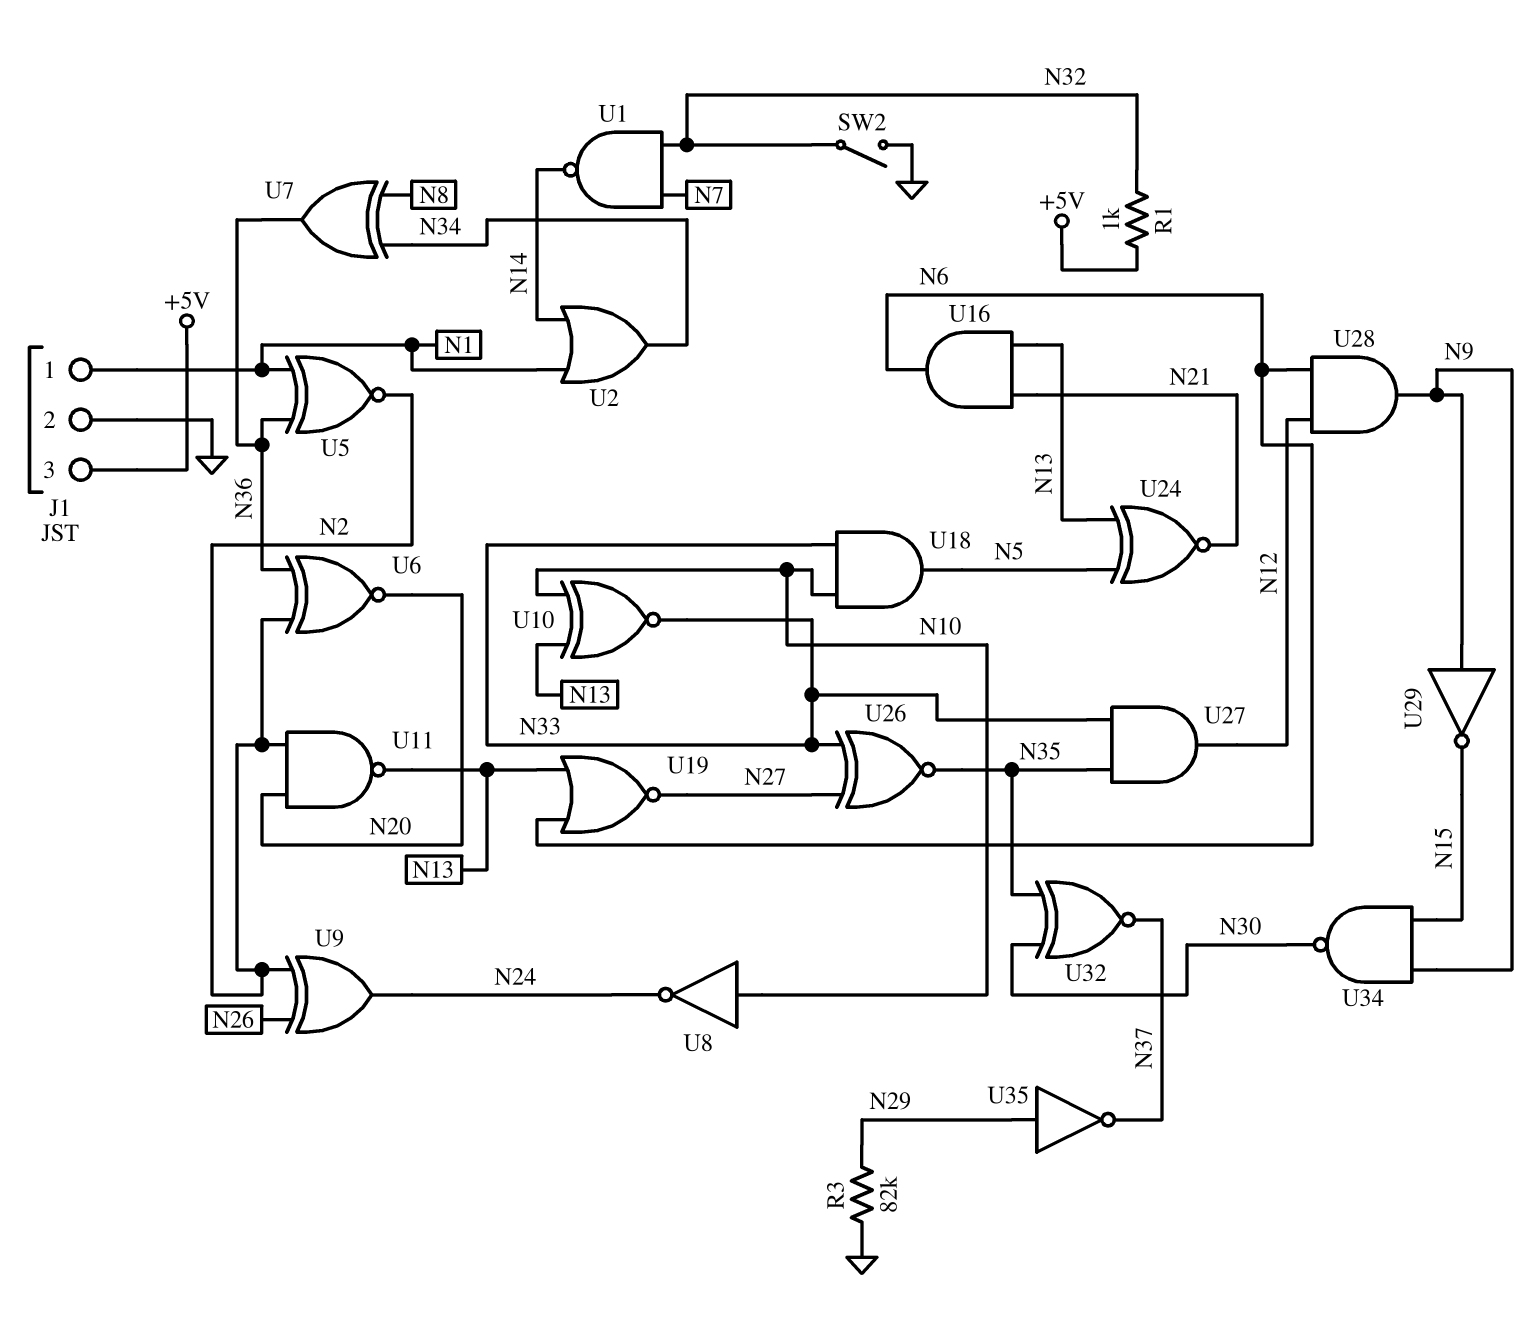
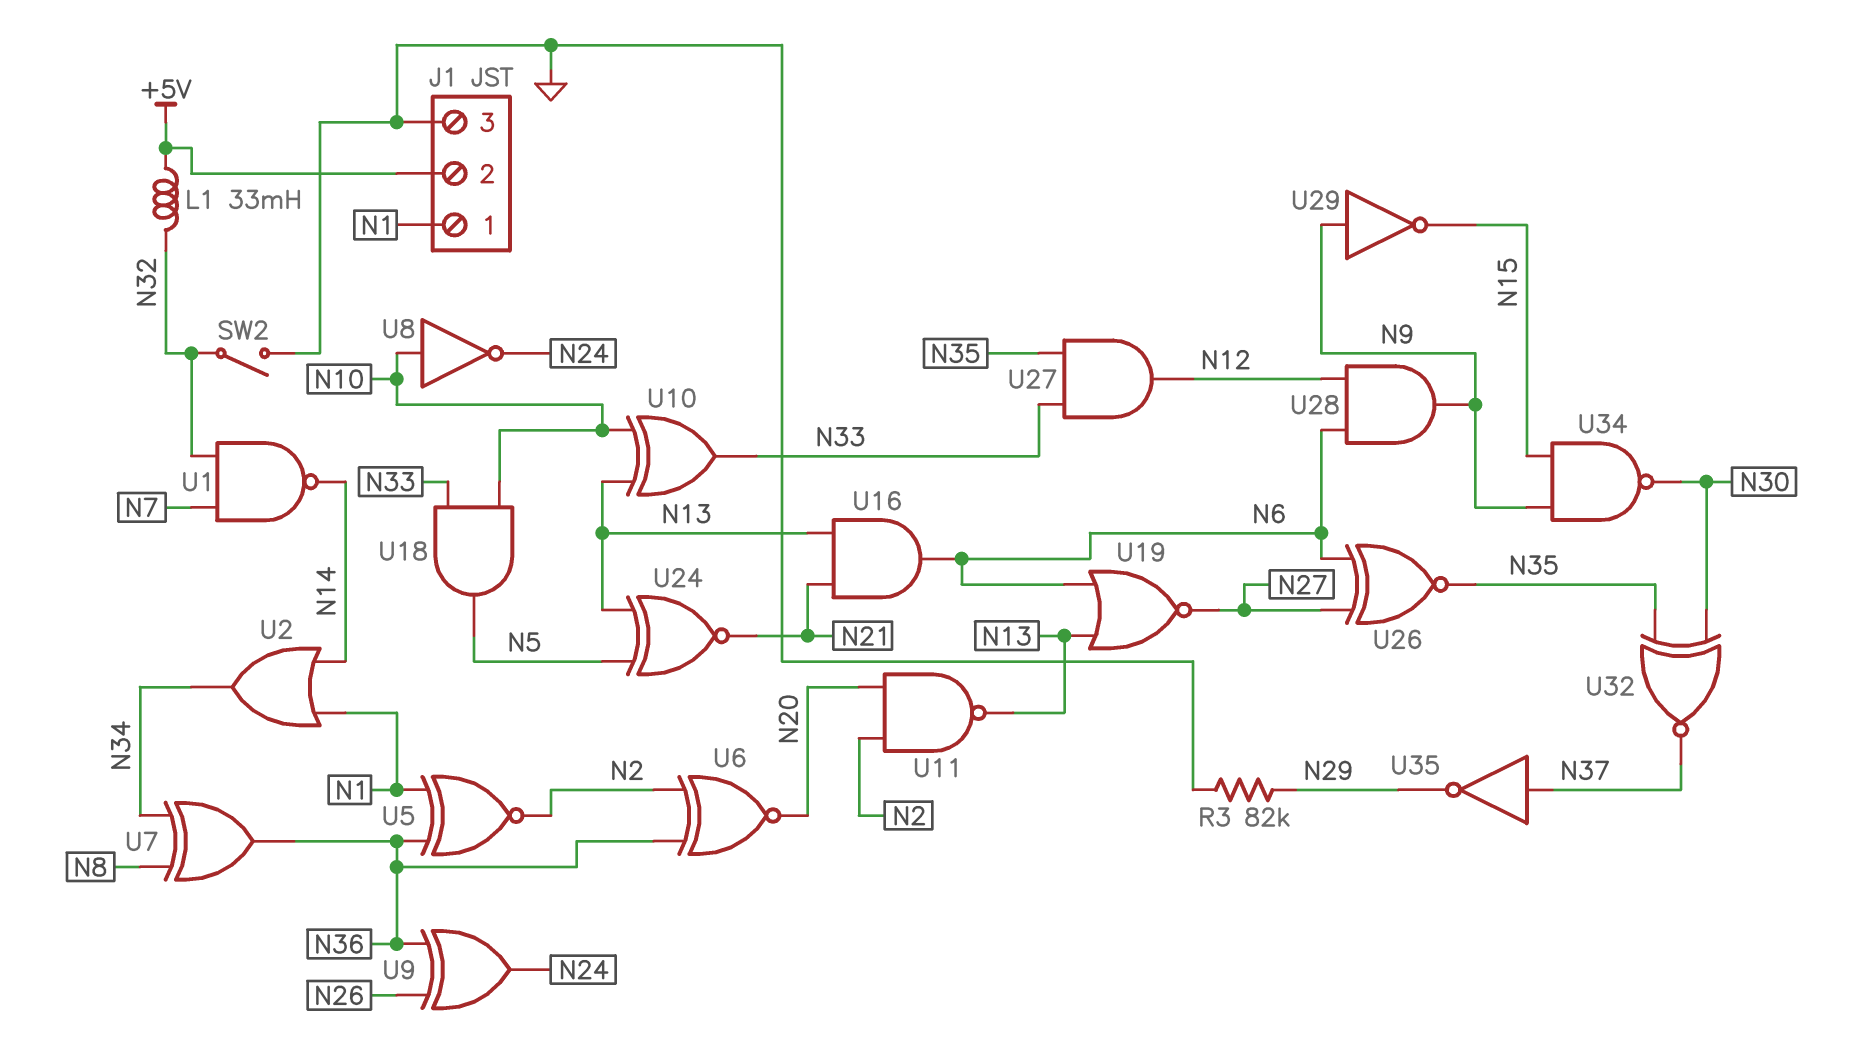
J1 pin 2: GND -> +5V
J1 pin 3: +5V -> GND
L1: none -> 33mH (+5V, N32)
R1: 1k (+5V, N32) -> none
U9: XOR (in N2, in N26, out N24) -> XOR (in N26, in N36, out N24)
U10: XNOR (in N10, in N13, out N33) -> XOR (in N10, in N13, out N33)
U26: XNOR (in N27, in N33, out N35) -> XNOR (in N6, in N27, out N35)
U35: NOT (in N29, out N37) -> NOT (in N37, out N29)

